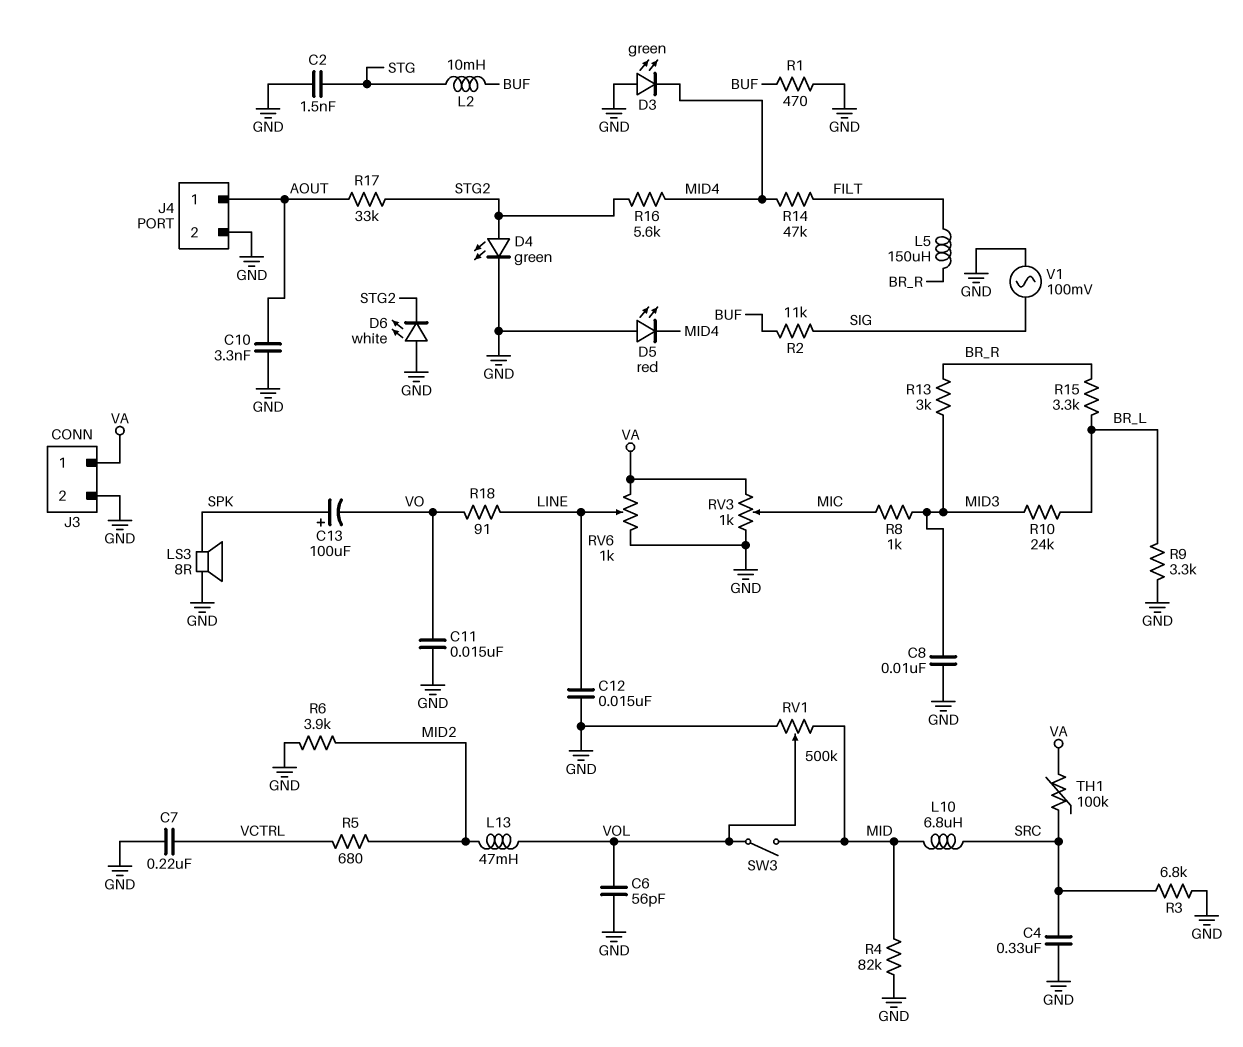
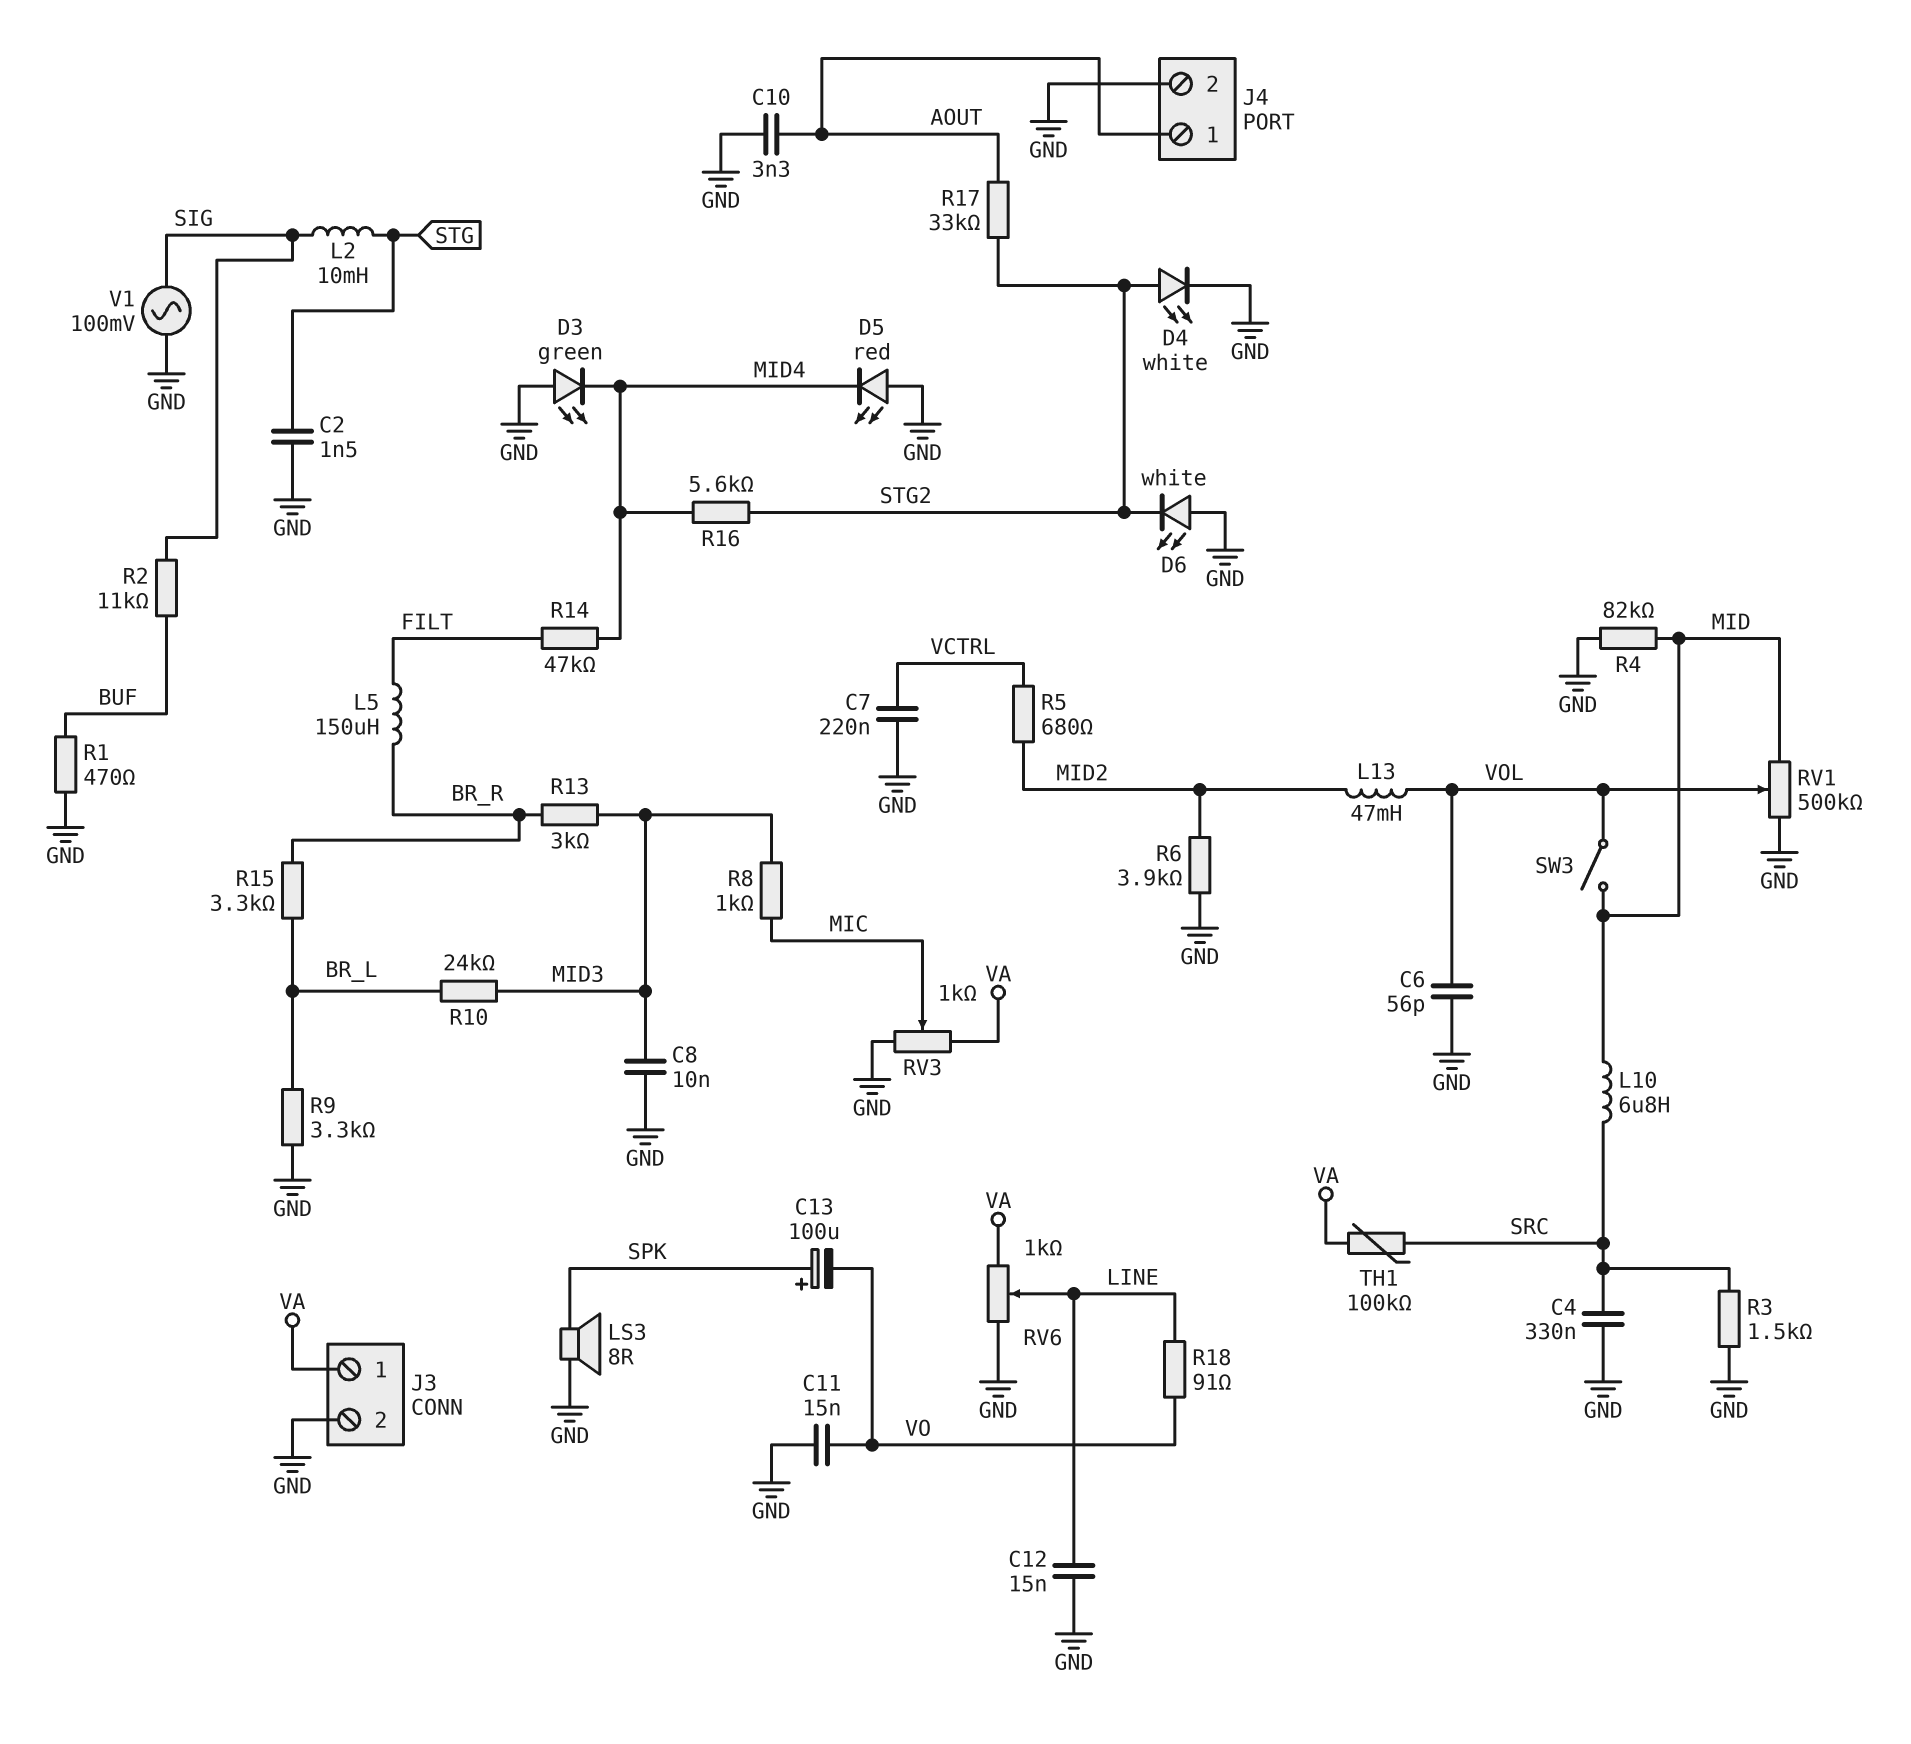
D4: LED green (A STG2, K GND) -> LED white (A STG2, K GND)
L2: 10mH (BUF, STG) -> 10mH (SIG, STG)
R3: 6.8k (GND, SRC) -> 1.5k (GND, SRC)

